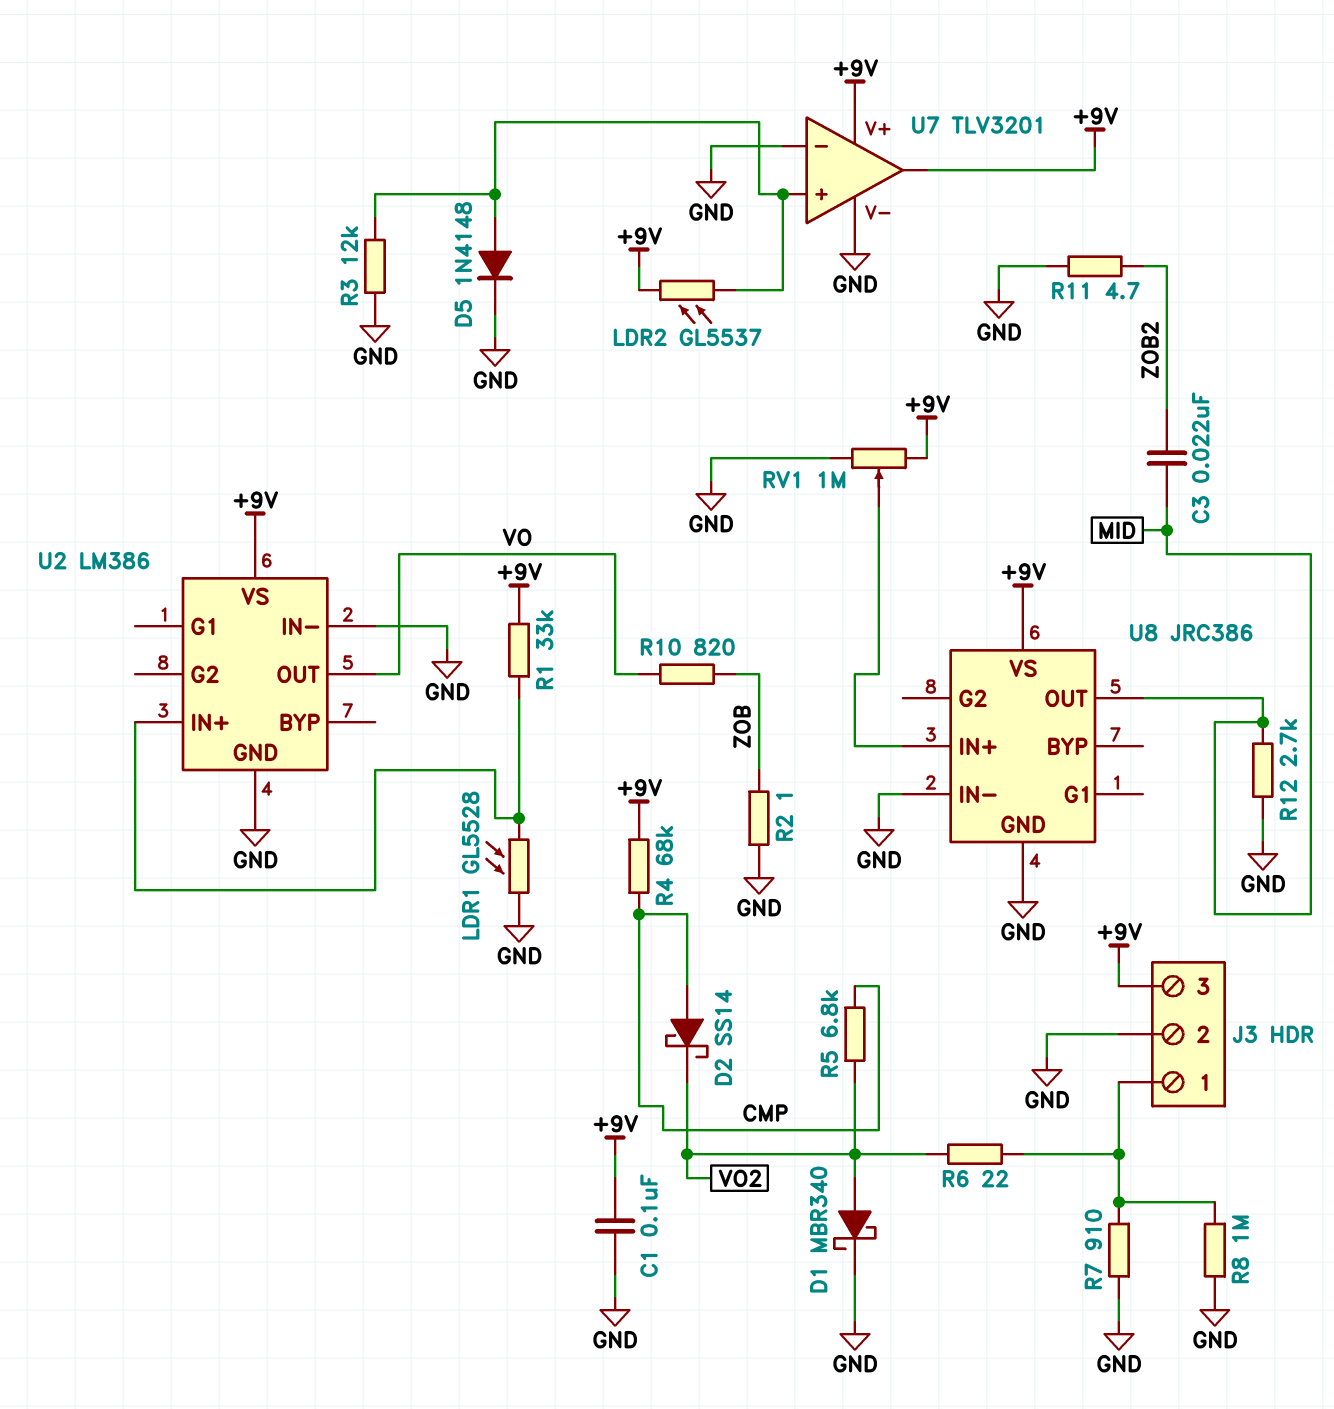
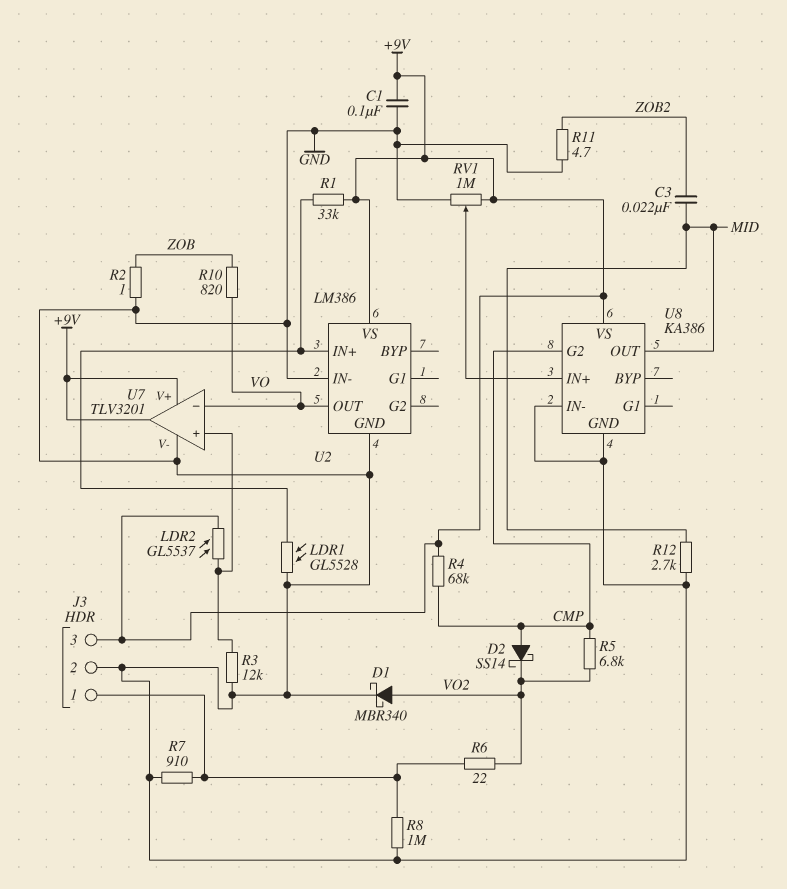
D5: diode 1N4148 (A U7/in+, K GND) -> none
U7 pin in-: GND -> VO
U8: JRC386 -> KA386
U8 pin G2: none -> CMP

